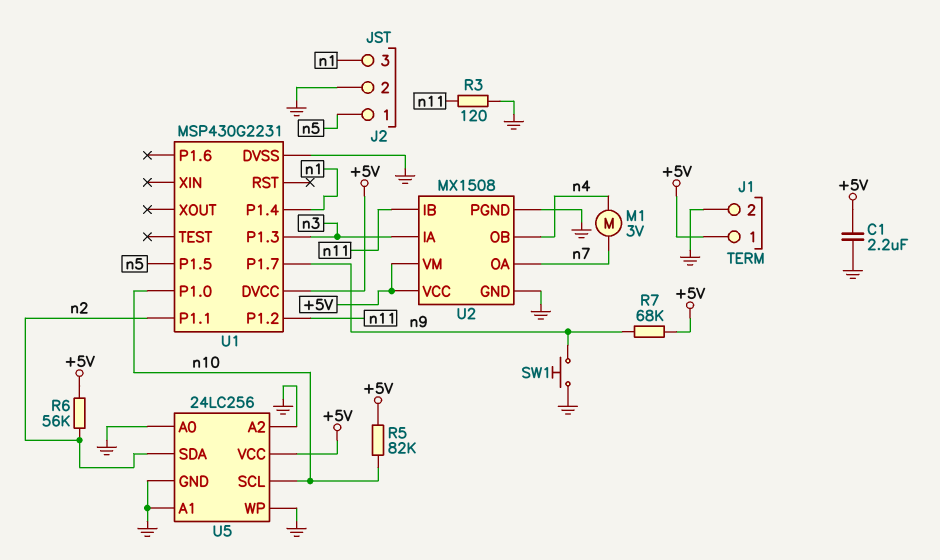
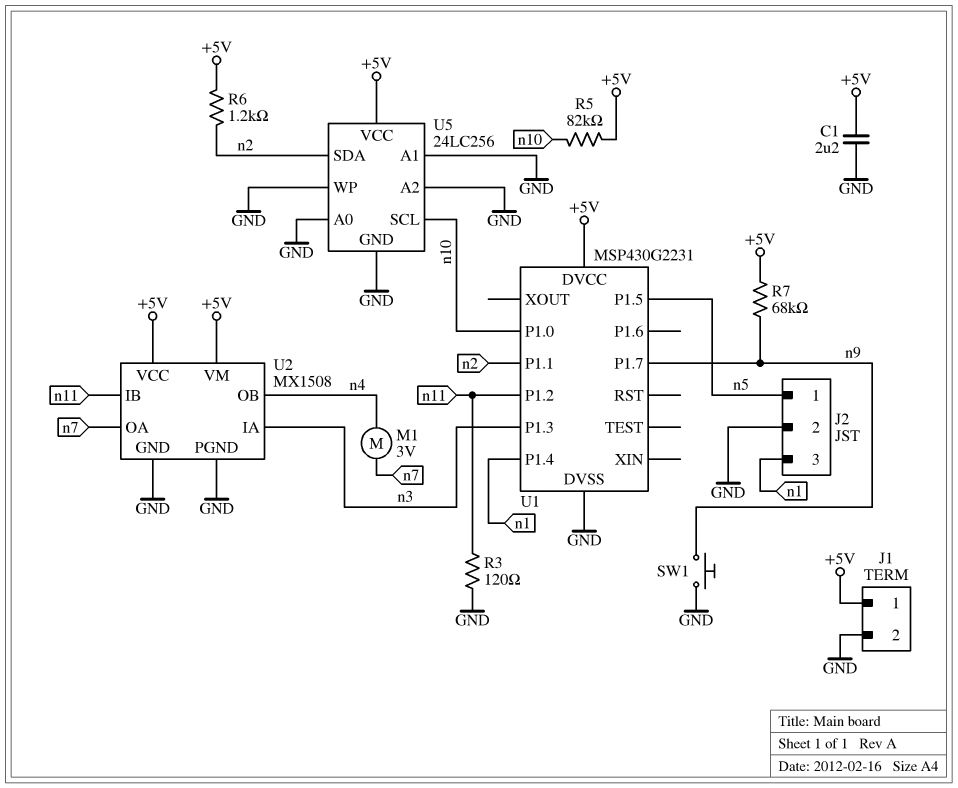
R6: 56k (+5V, n2) -> 1.2k (+5V, n2)

